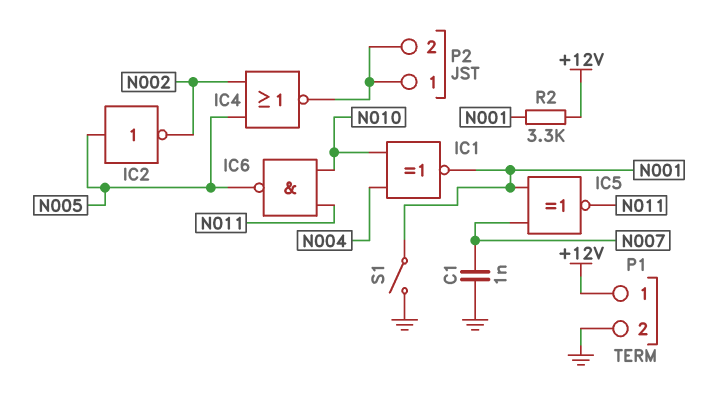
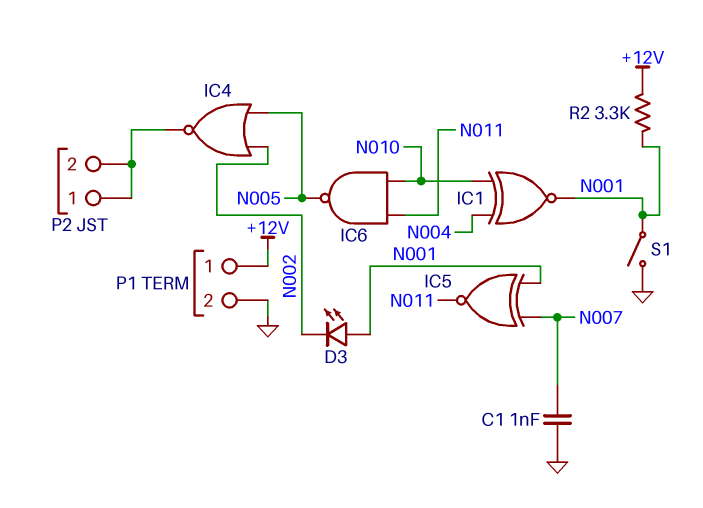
D3: none -> LED (A N001, K N002)
IC2: NOT (in N005, out N002) -> none

